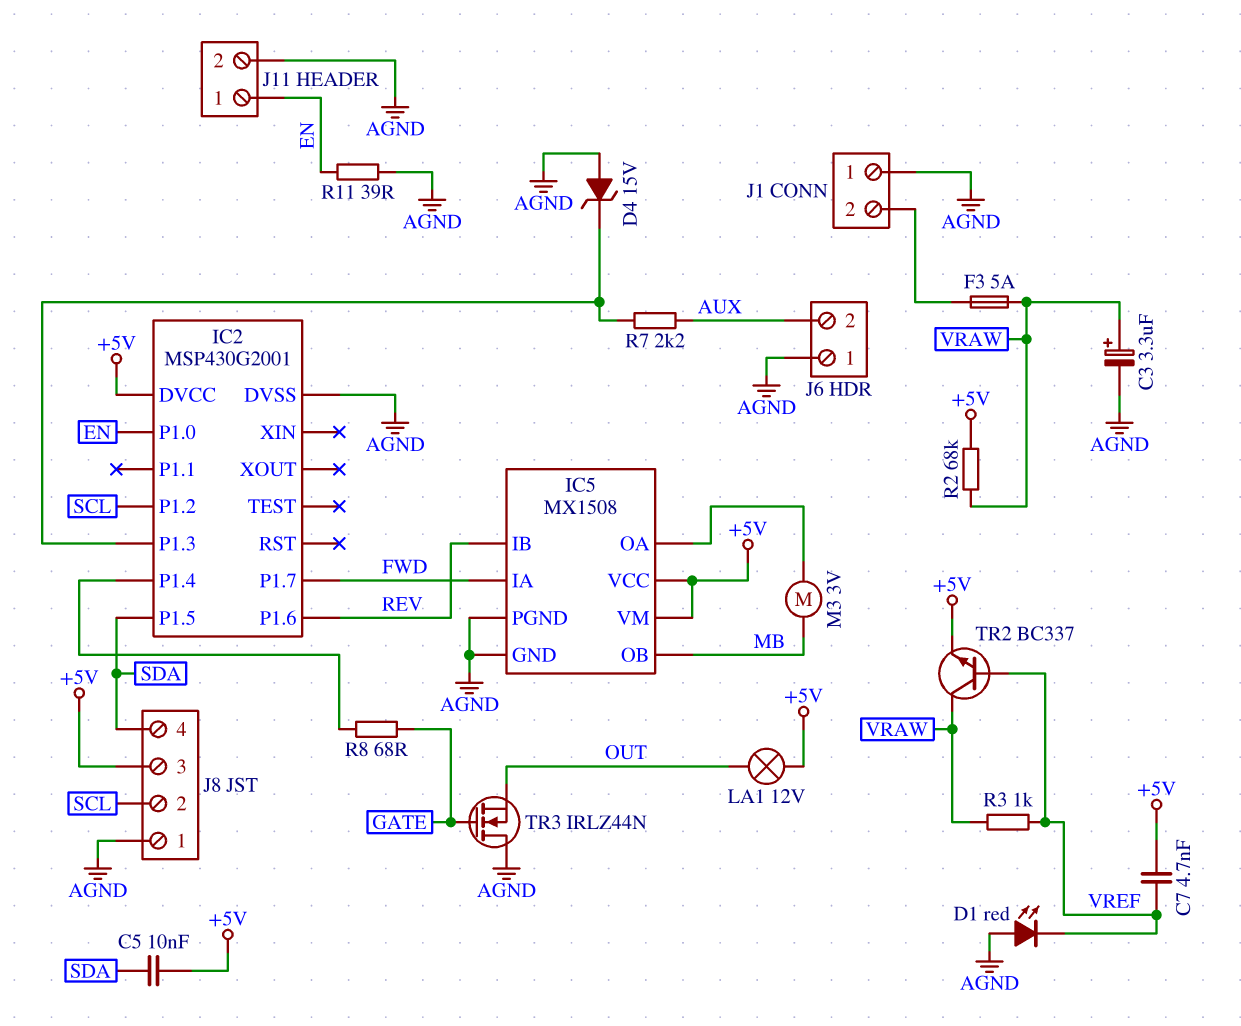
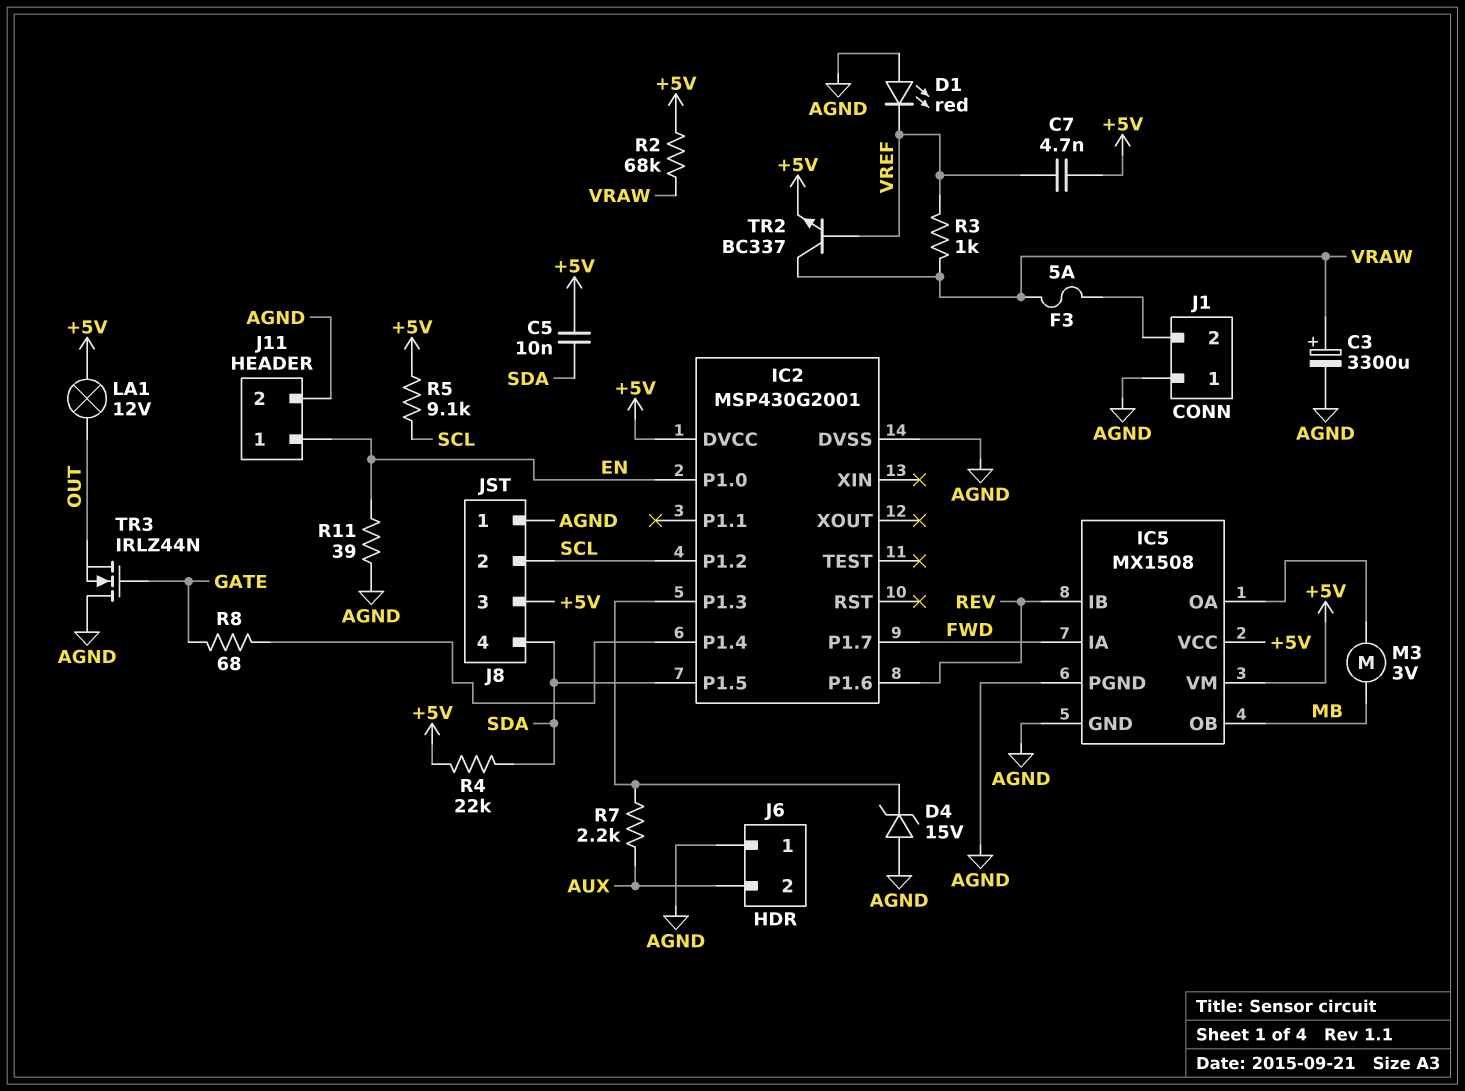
C3: 3.3uF (plus VRAW, minus AGND) -> 3300uF (plus VRAW, minus AGND)
R4: none -> 22k (+5V, SDA)
R5: none -> 9.1k (+5V, SCL)

